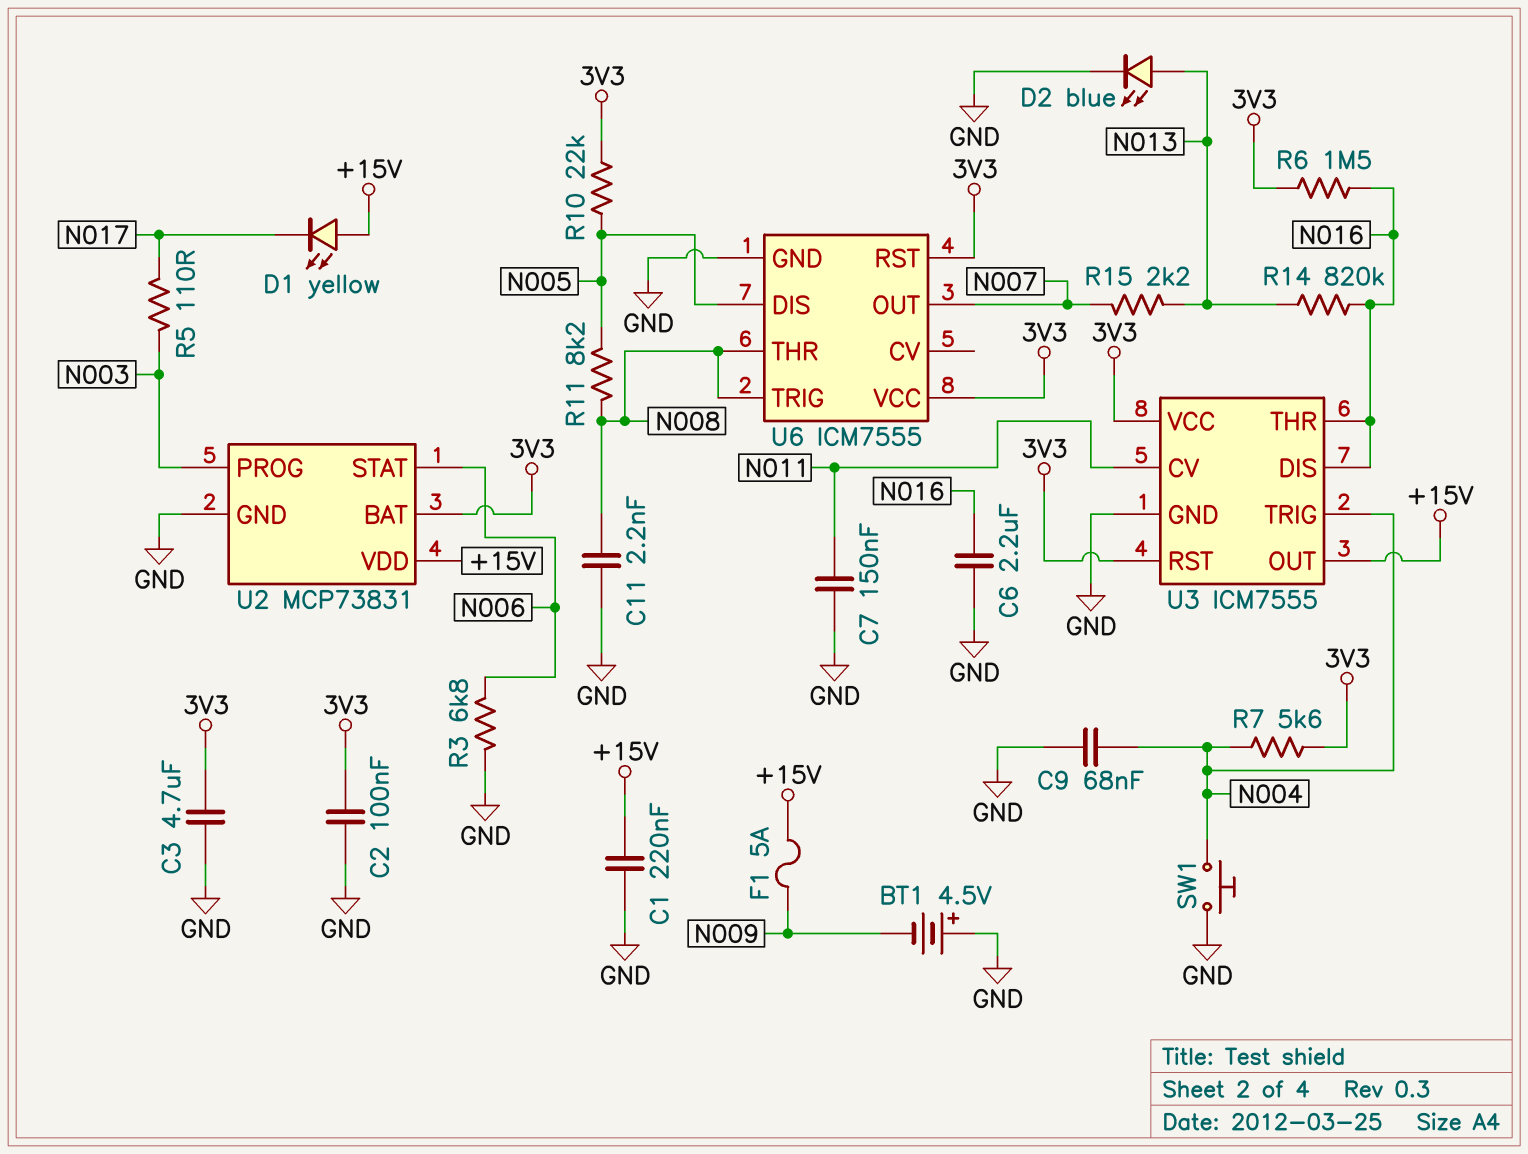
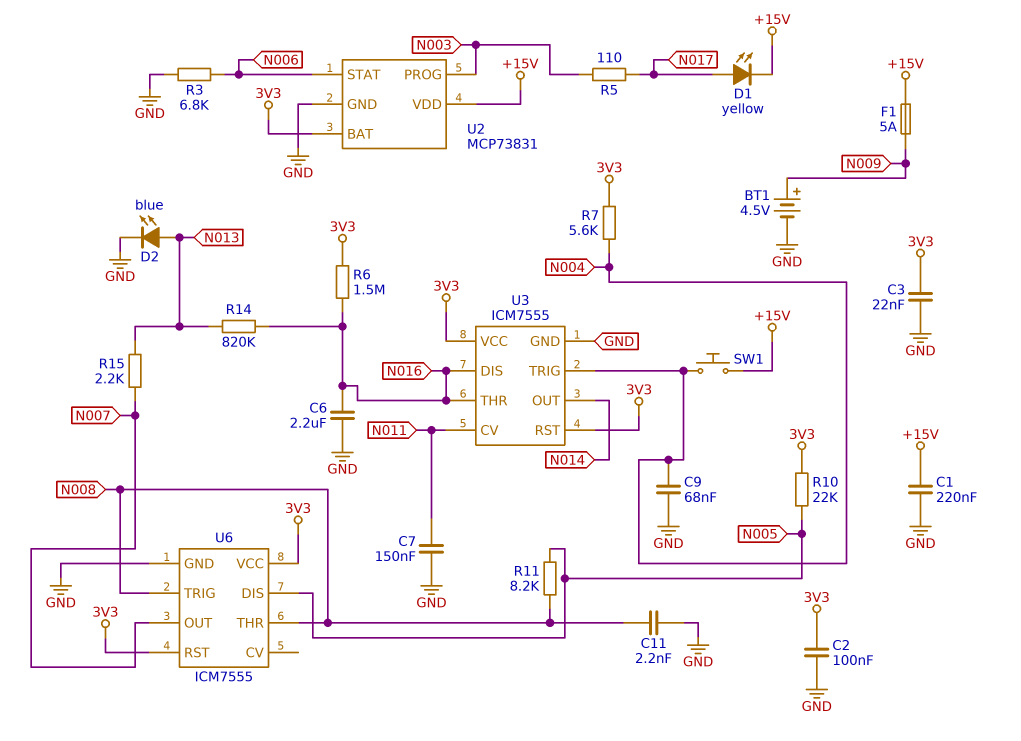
BT1: 4.5V (plus GND, minus N009) -> 4.5V (plus N009, minus GND)
C3: 4.7uF (3V3, GND) -> 22nF (3V3, GND)
D1: LED yellow (A +15V, K N017) -> LED yellow (A N017, K +15V)
SW1: button (GND, N004) -> button (+15V, N004)
U3 pin OUT: +15V -> N014

